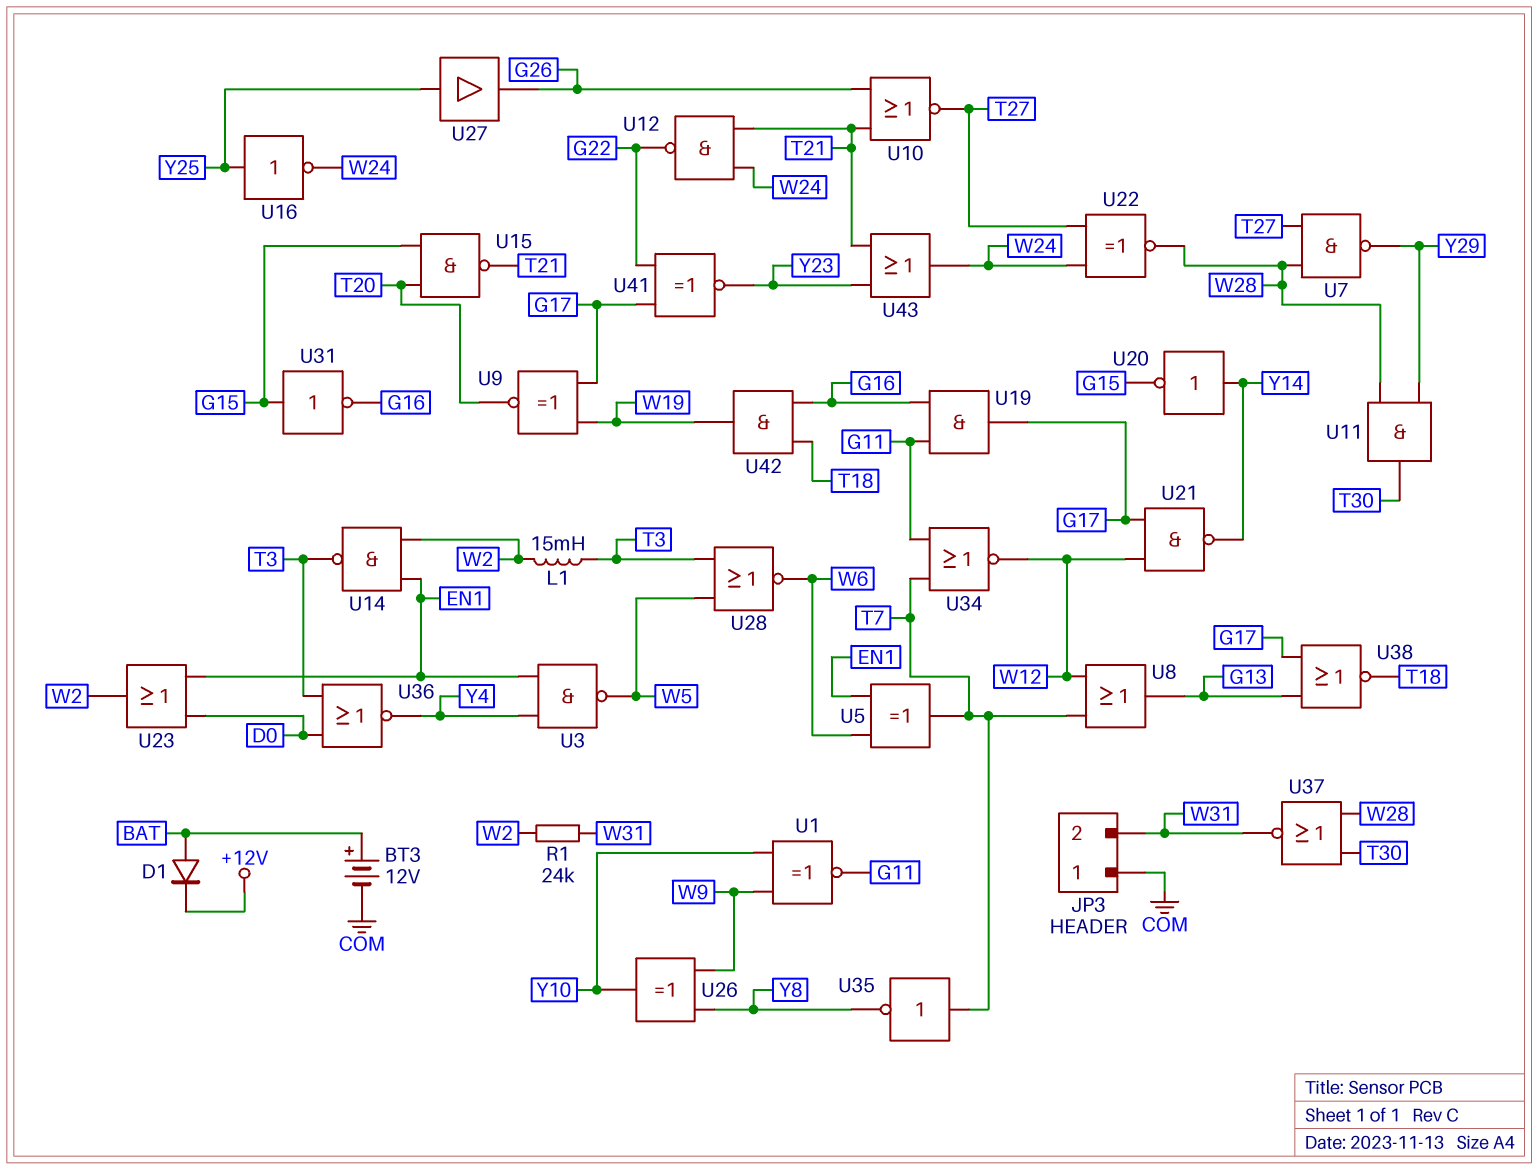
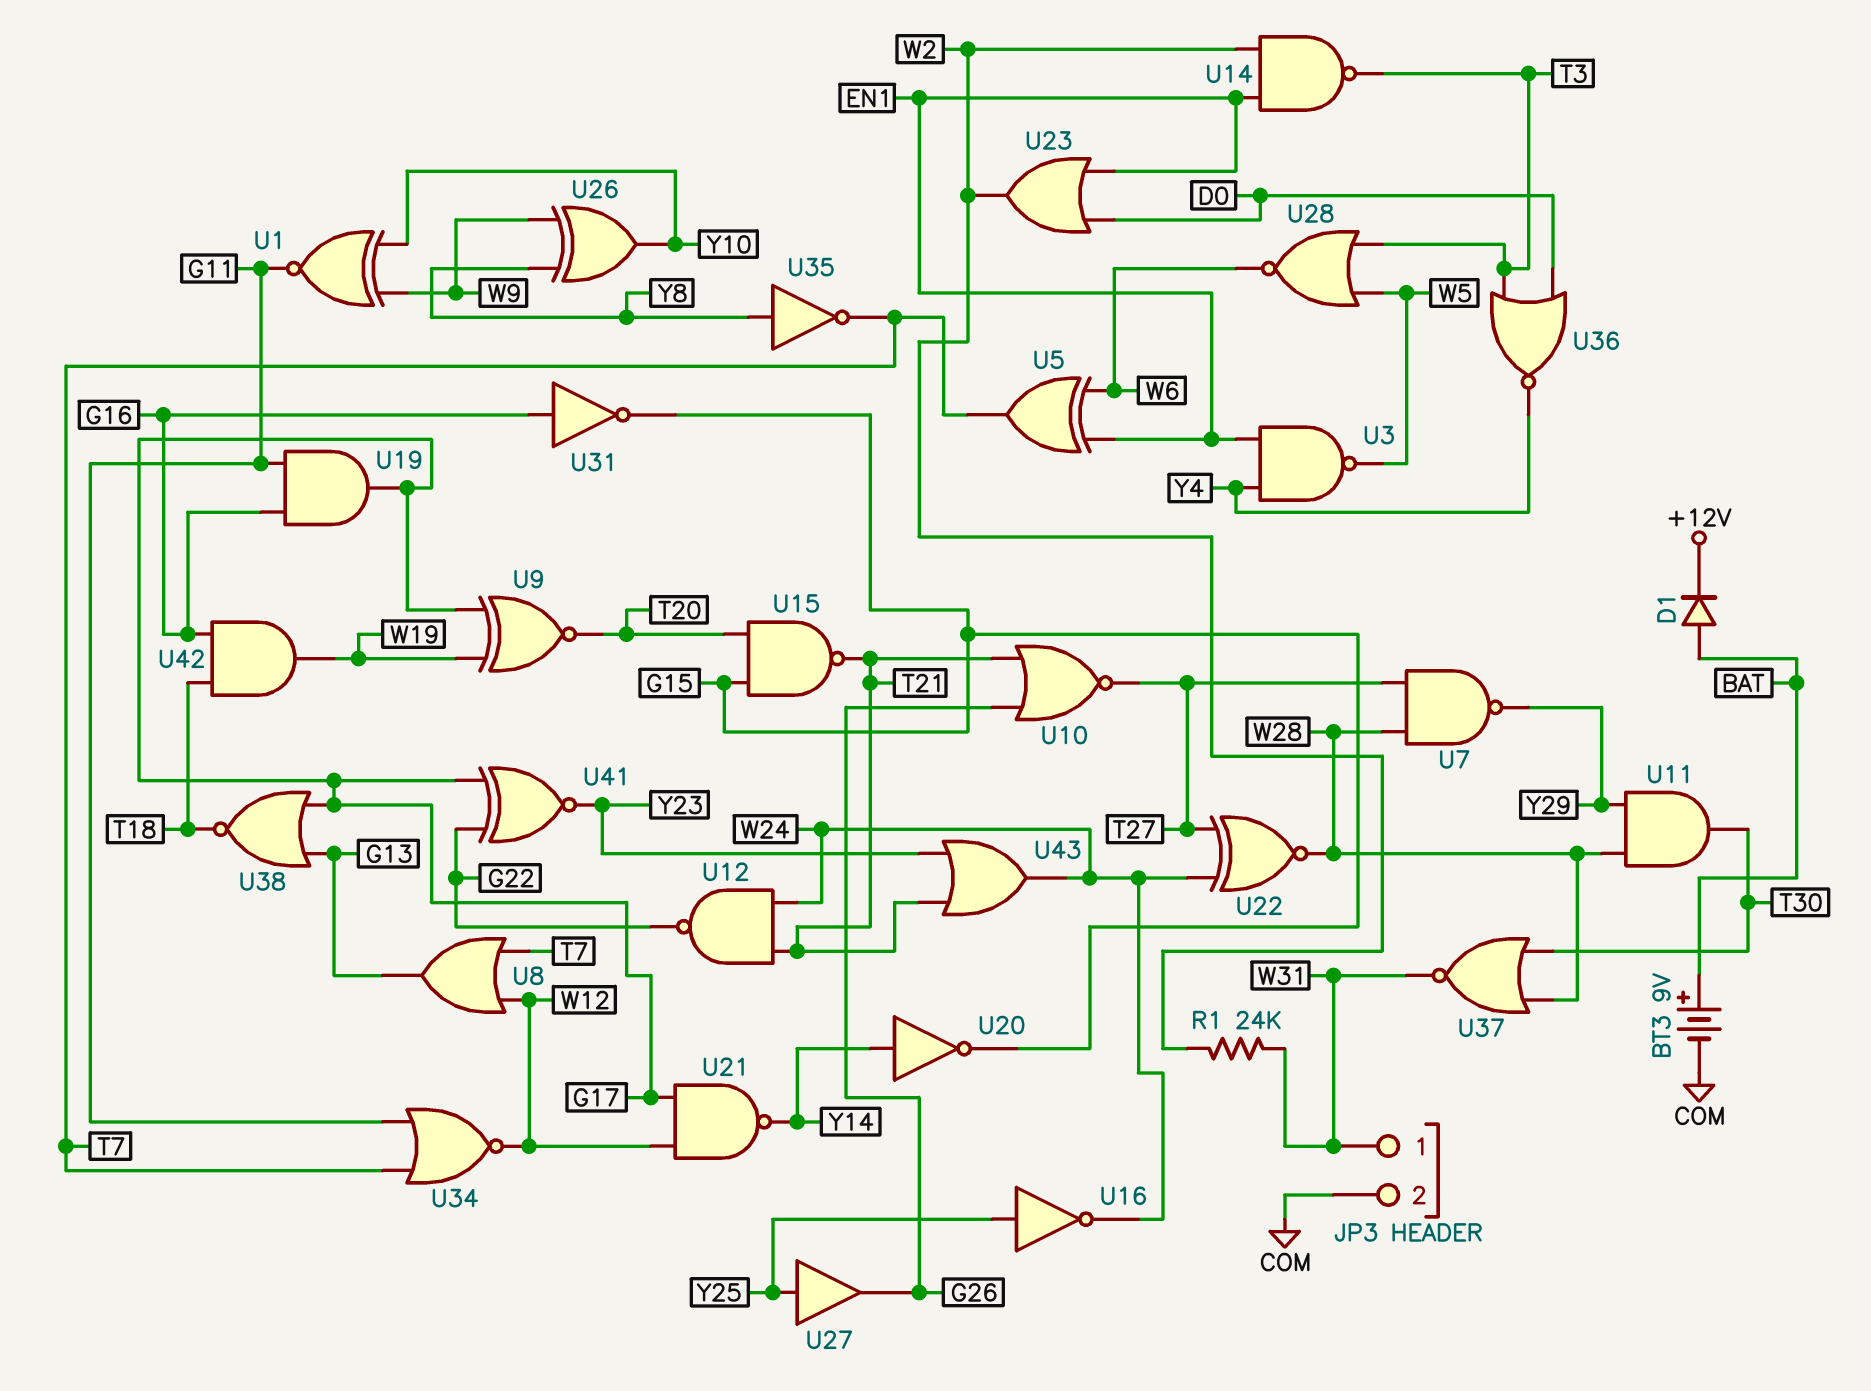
BT3: 12V (plus BAT, minus COM) -> 9V (plus BAT, minus COM)
JP3 pin 1: COM -> W31
JP3 pin 2: W31 -> COM
L1: 15mH (T3, W2) -> none
U31: NOT (in G15, out G16) -> NOT (in G16, out G15)
U35: NOT (in T7, out Y8) -> NOT (in Y8, out T7)

